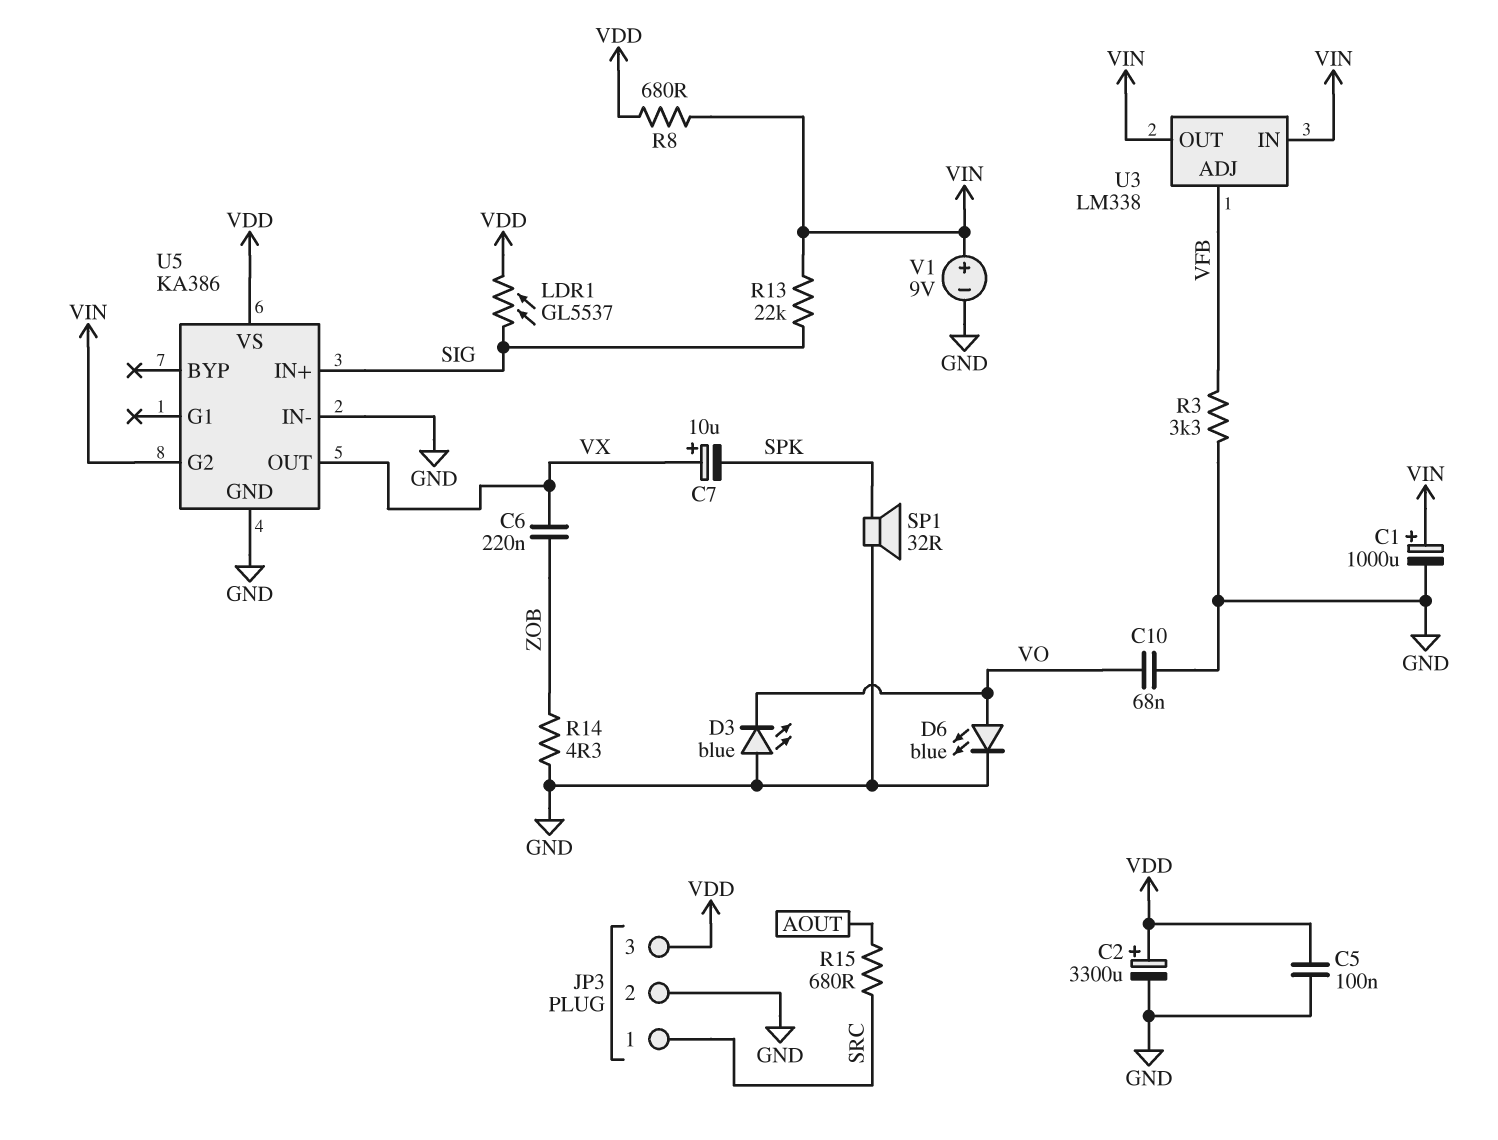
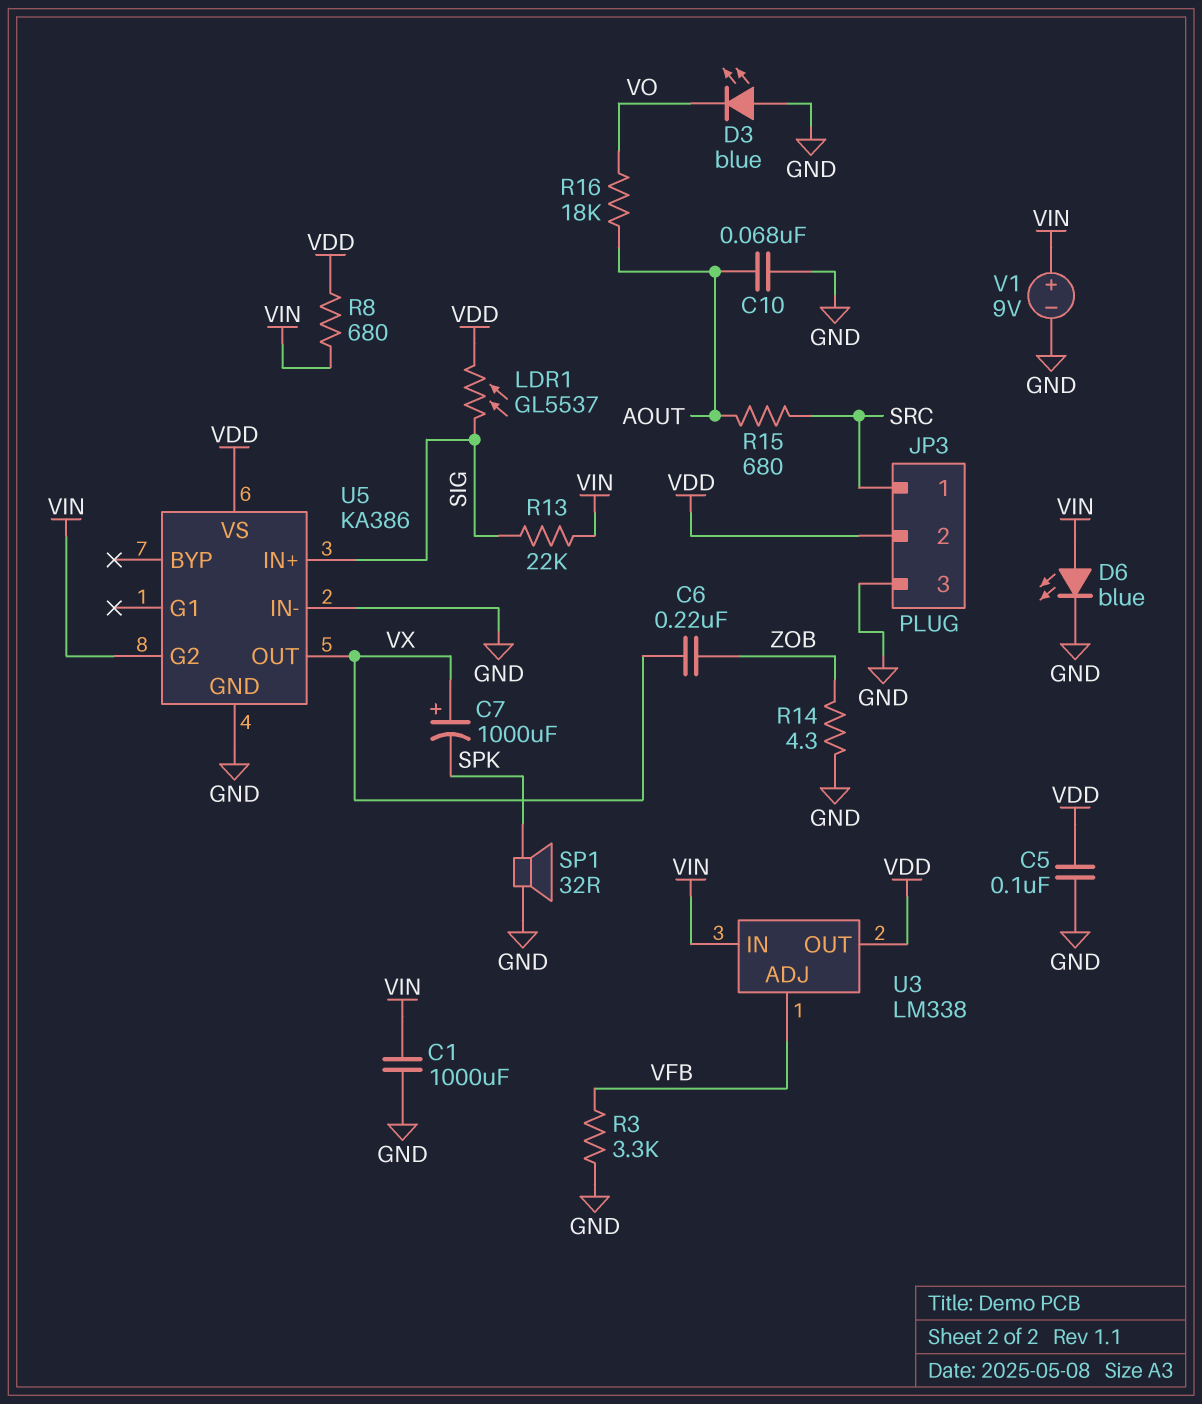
C1: 1000uF (plus VIN, minus GND) -> 1000uF (GND, VIN)
C2: 3300uF (plus VDD, minus GND) -> none
C7: 10uF (plus VX, minus SPK) -> 1000uF (plus VX, minus SPK)
C10: 68nF (GND, VO) -> 68nF (AOUT, GND)
D6: LED blue (A VO, K GND) -> LED blue (A VIN, K GND)
JP3 pin 2: GND -> VDD
JP3 pin 3: VDD -> GND
R16: none -> 18k (AOUT, VO)
U3 pin OUT: VIN -> VDD

